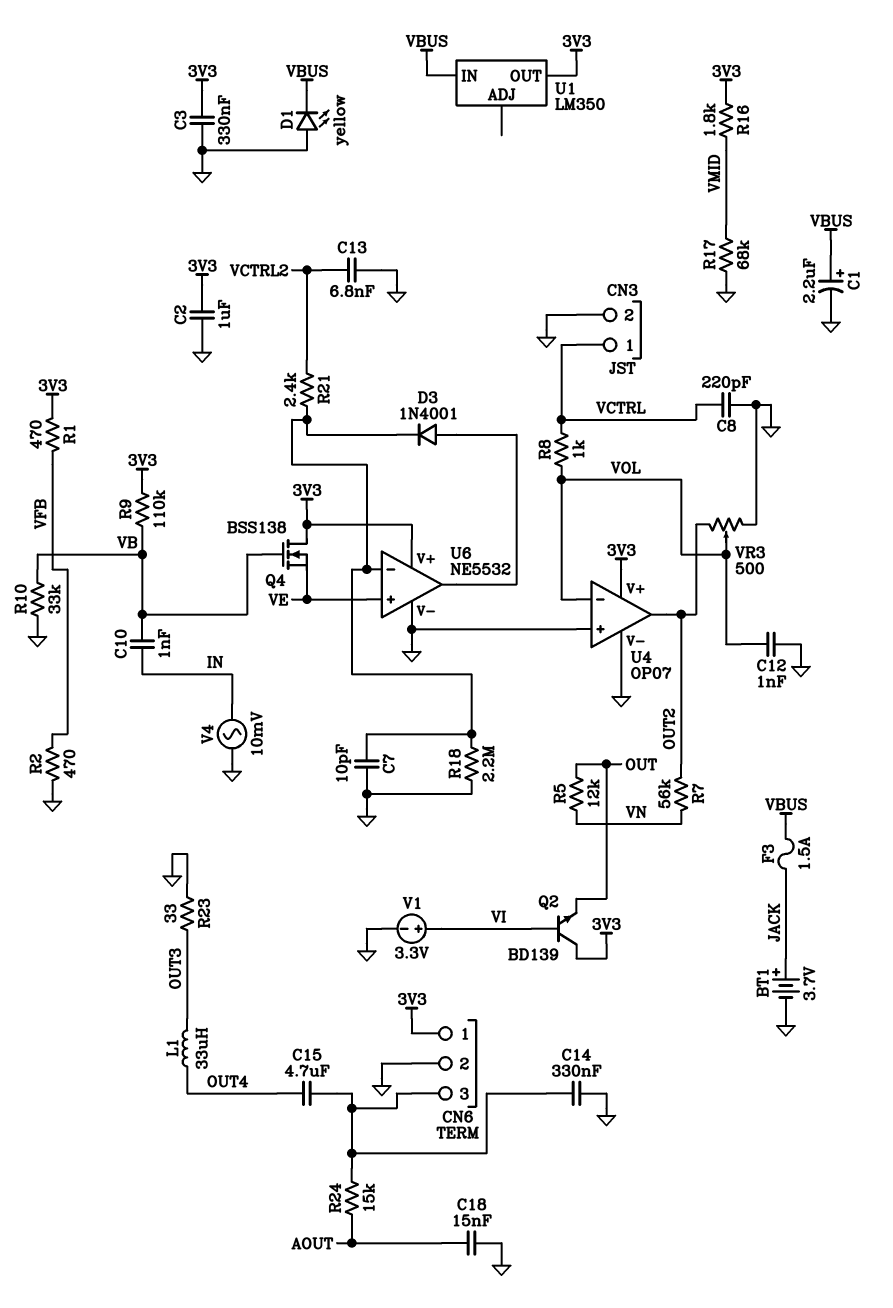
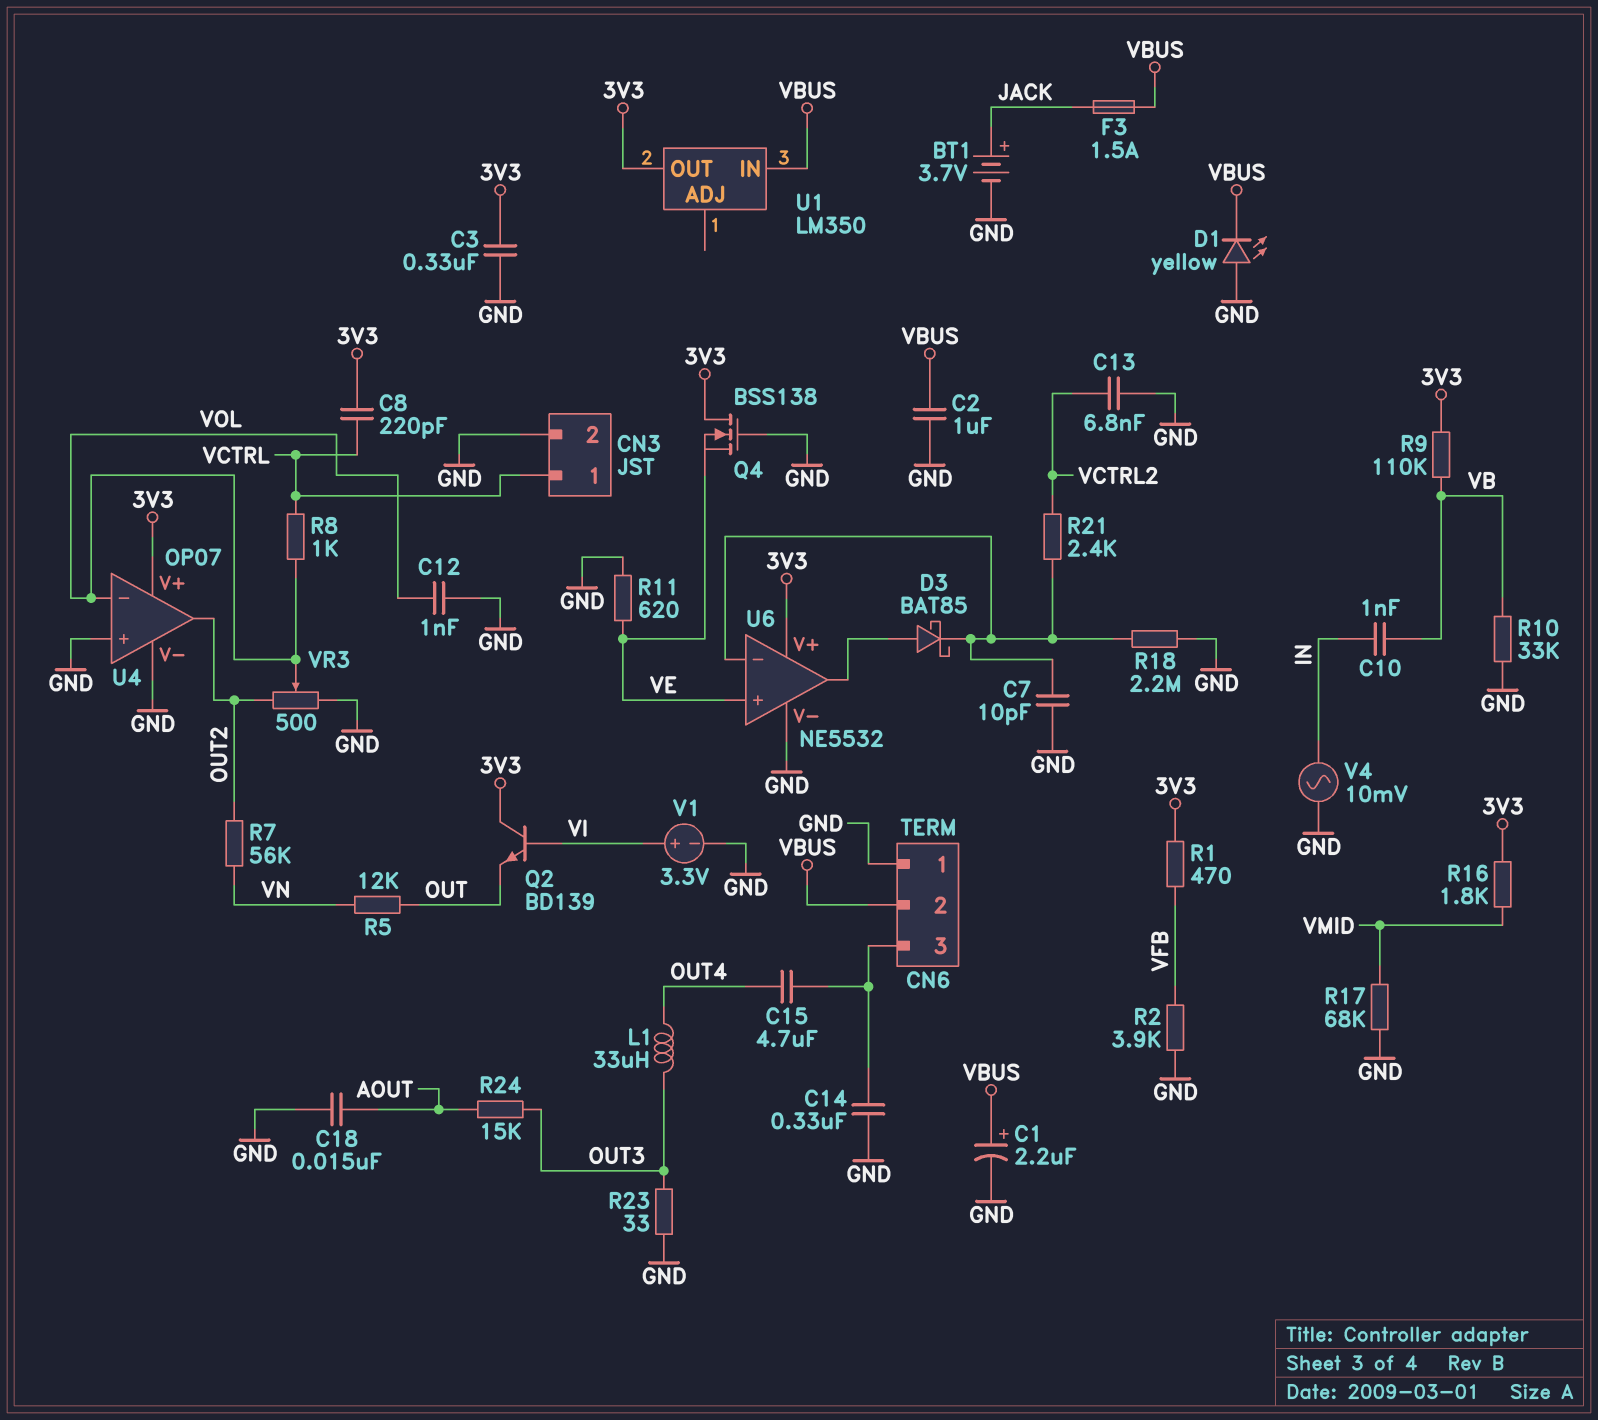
C2: 1uF (3V3, GND) -> 1uF (GND, VBUS)
C8: 220pF (GND, VCTRL) -> 220pF (3V3, VCTRL)
CN6 pin 1: 3V3 -> GND
CN6 pin 2: GND -> VBUS
D3: diode 1N4001 (A U6/out, K U6/in-) -> schottky BAT85 (A U6/out, K U6/in-)
Q4: NMOS BSS138 (G VB, D 3V3, S VE) -> NMOS BSS138 (G GND, D 3V3, S VE)
R2: 470 (GND, VFB) -> 3.9k (GND, VFB)
R11: none -> 620 (GND, VE)
R24: 15k (AOUT, CN6/3) -> 15k (AOUT, OUT3)

